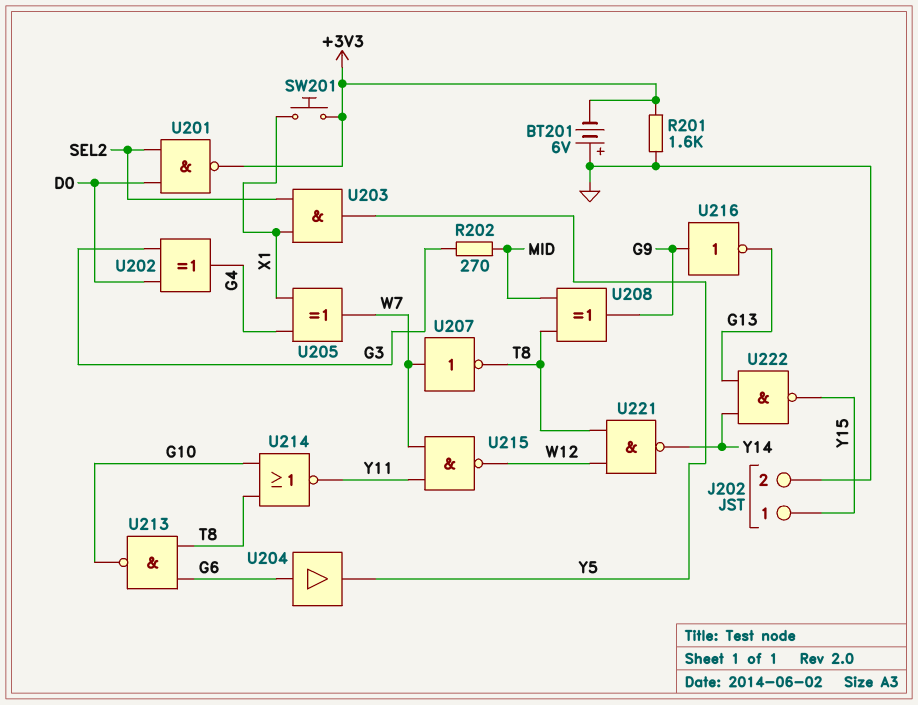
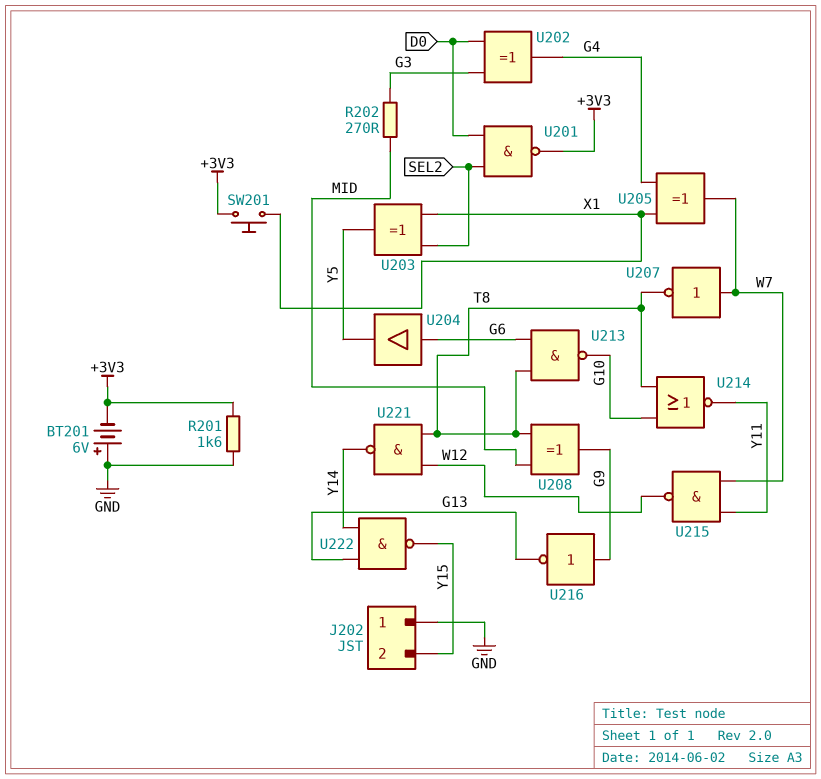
J202 pin 1: Y15 -> GND
J202 pin 2: GND -> Y15
U203: AND (in SEL2, in X1, out Y5) -> XOR (in SEL2, in X1, out Y5)

